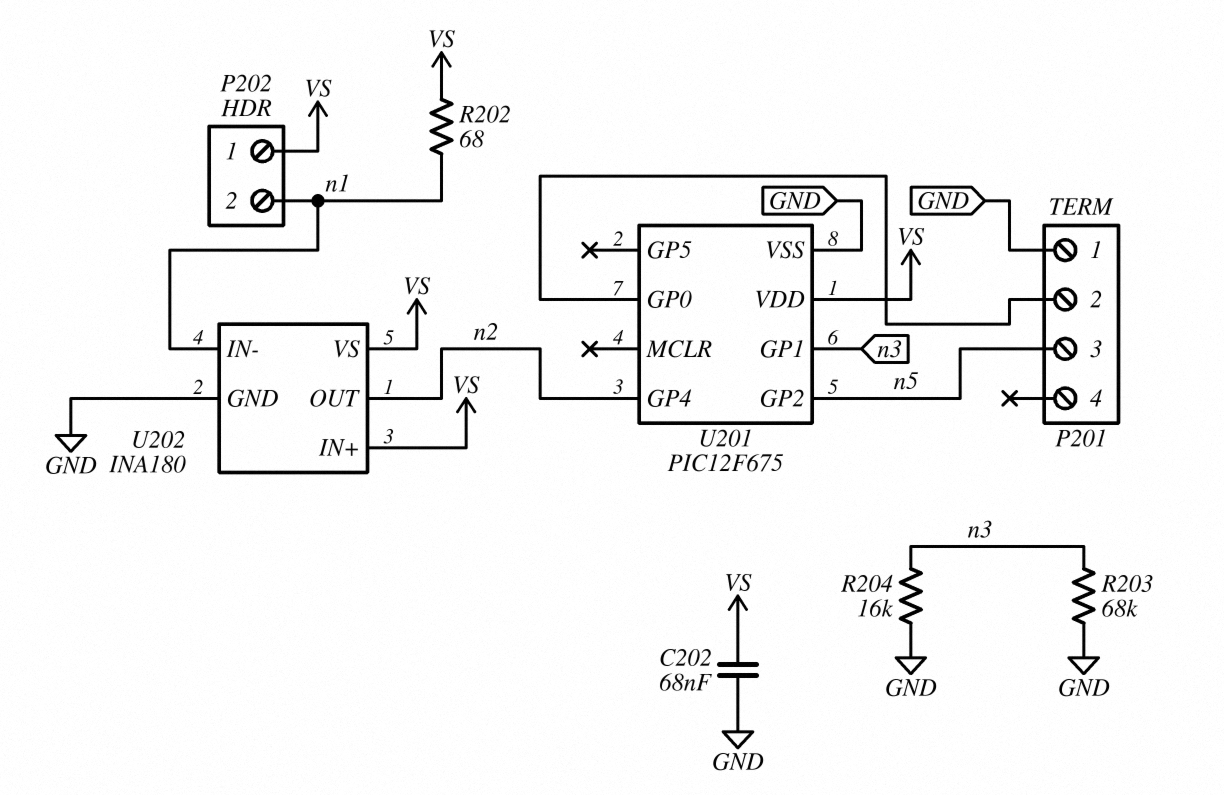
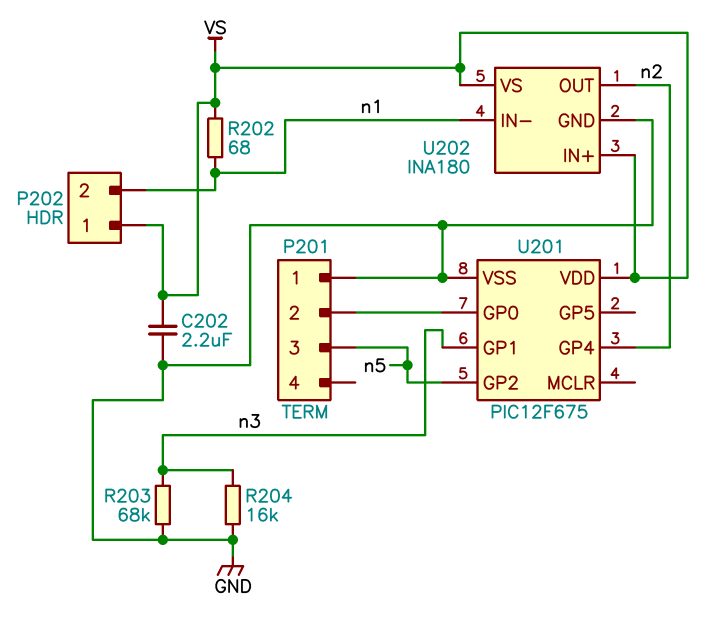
C202: 68nF (GND, VS) -> 2.2uF (GND, VS)

